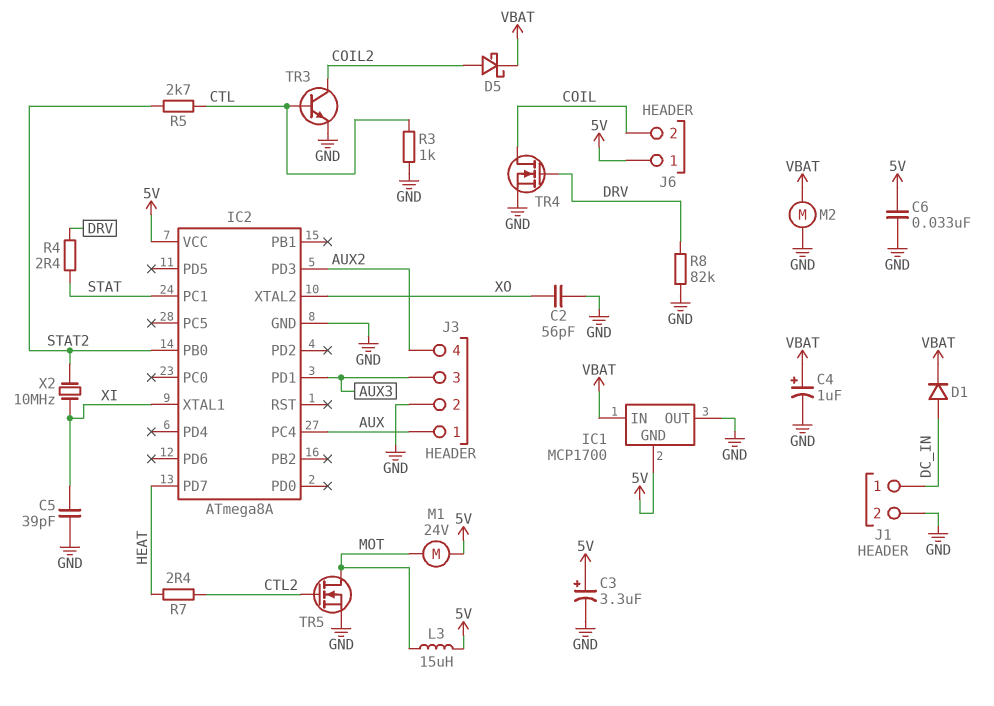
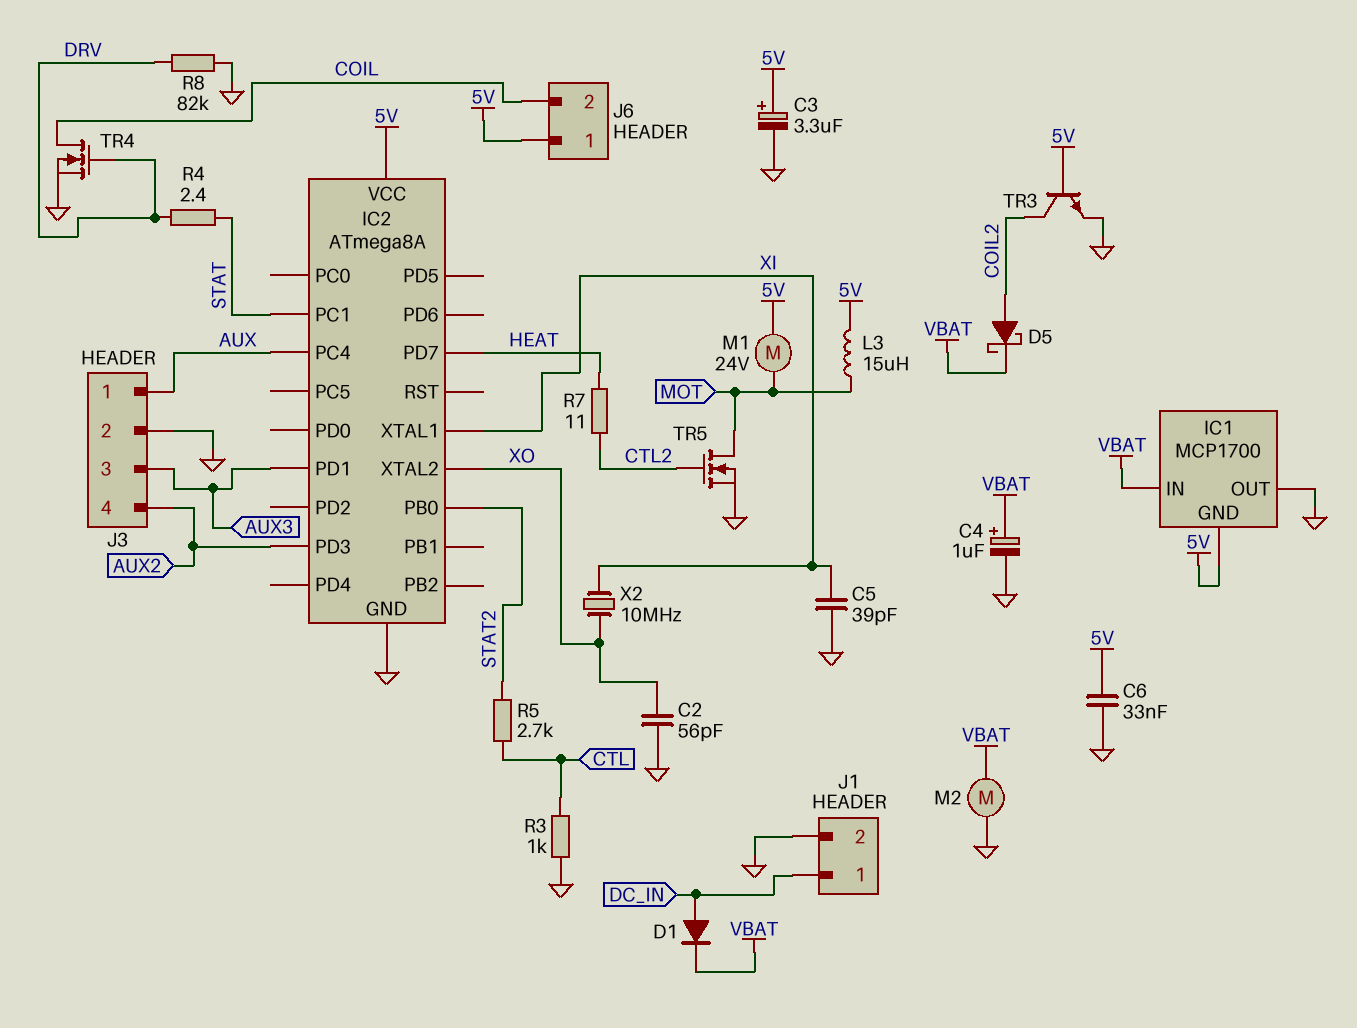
R7: 2.4 (CTL2, HEAT) -> 11 (CTL2, HEAT)
TR3: NPN (B CTL, C COIL2, E GND) -> NPN (B 5V, C COIL2, E GND)
X2: 10MHz (STAT2, XI) -> 10MHz (XI, XO)

